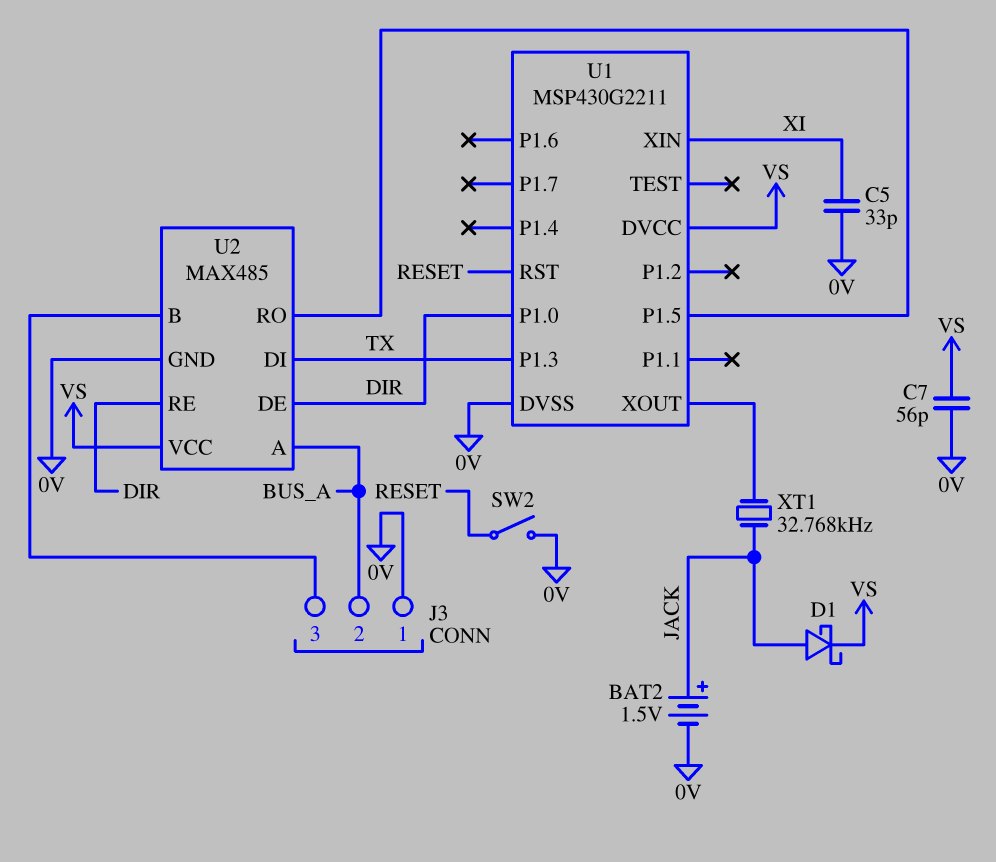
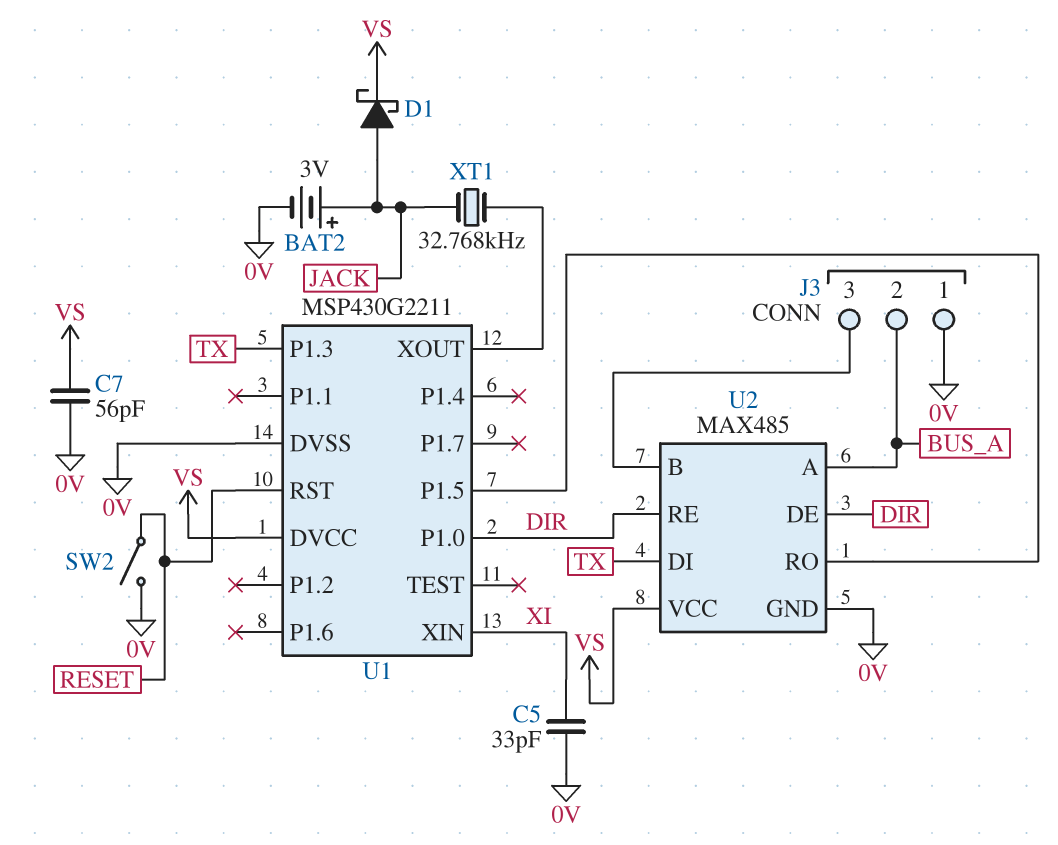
BAT2: 1.5V (plus JACK, minus 0V) -> 3V (plus JACK, minus 0V)

